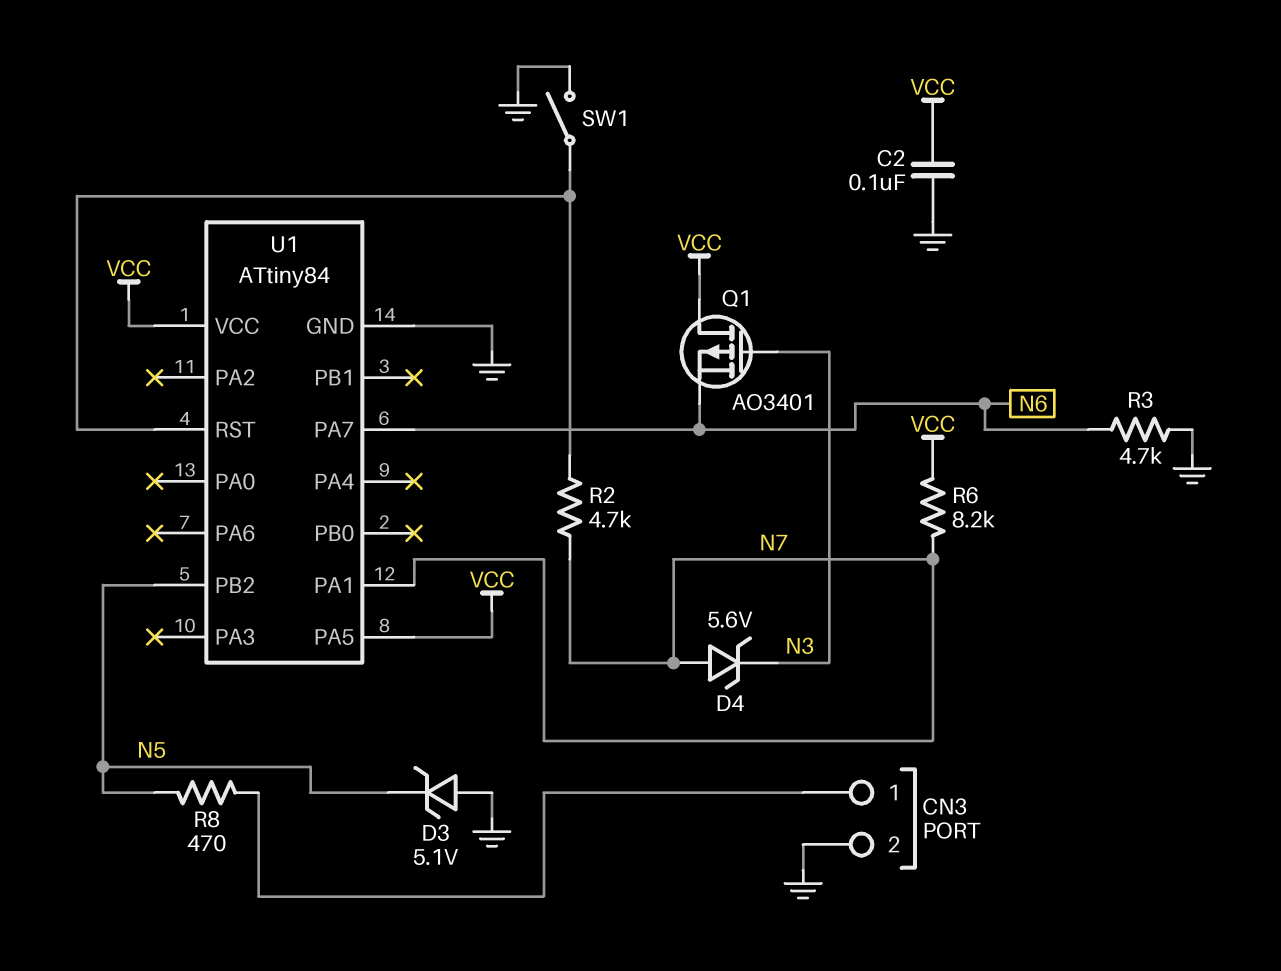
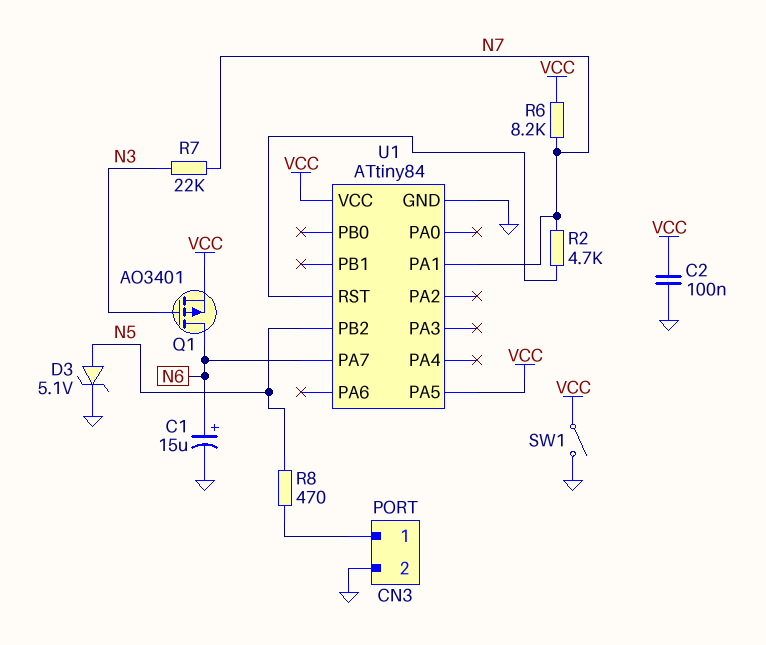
C1: none -> 15uF (plus N6, minus GND)
D3: zener 5.1V (A GND, K N5) -> zener 5.1V (A N5, K GND)
D4: zener 5.6V (A N7, K N3) -> none
Q1: PMOS AO3401 (G N3, D VCC, S N6) -> PMOS AO3401 (G N3, D N6, S VCC)
R3: 4.7k (GND, N6) -> none
R7: none -> 22k (N3, N7)
SW1: switch (GND, U1/RST) -> switch (GND, VCC)

